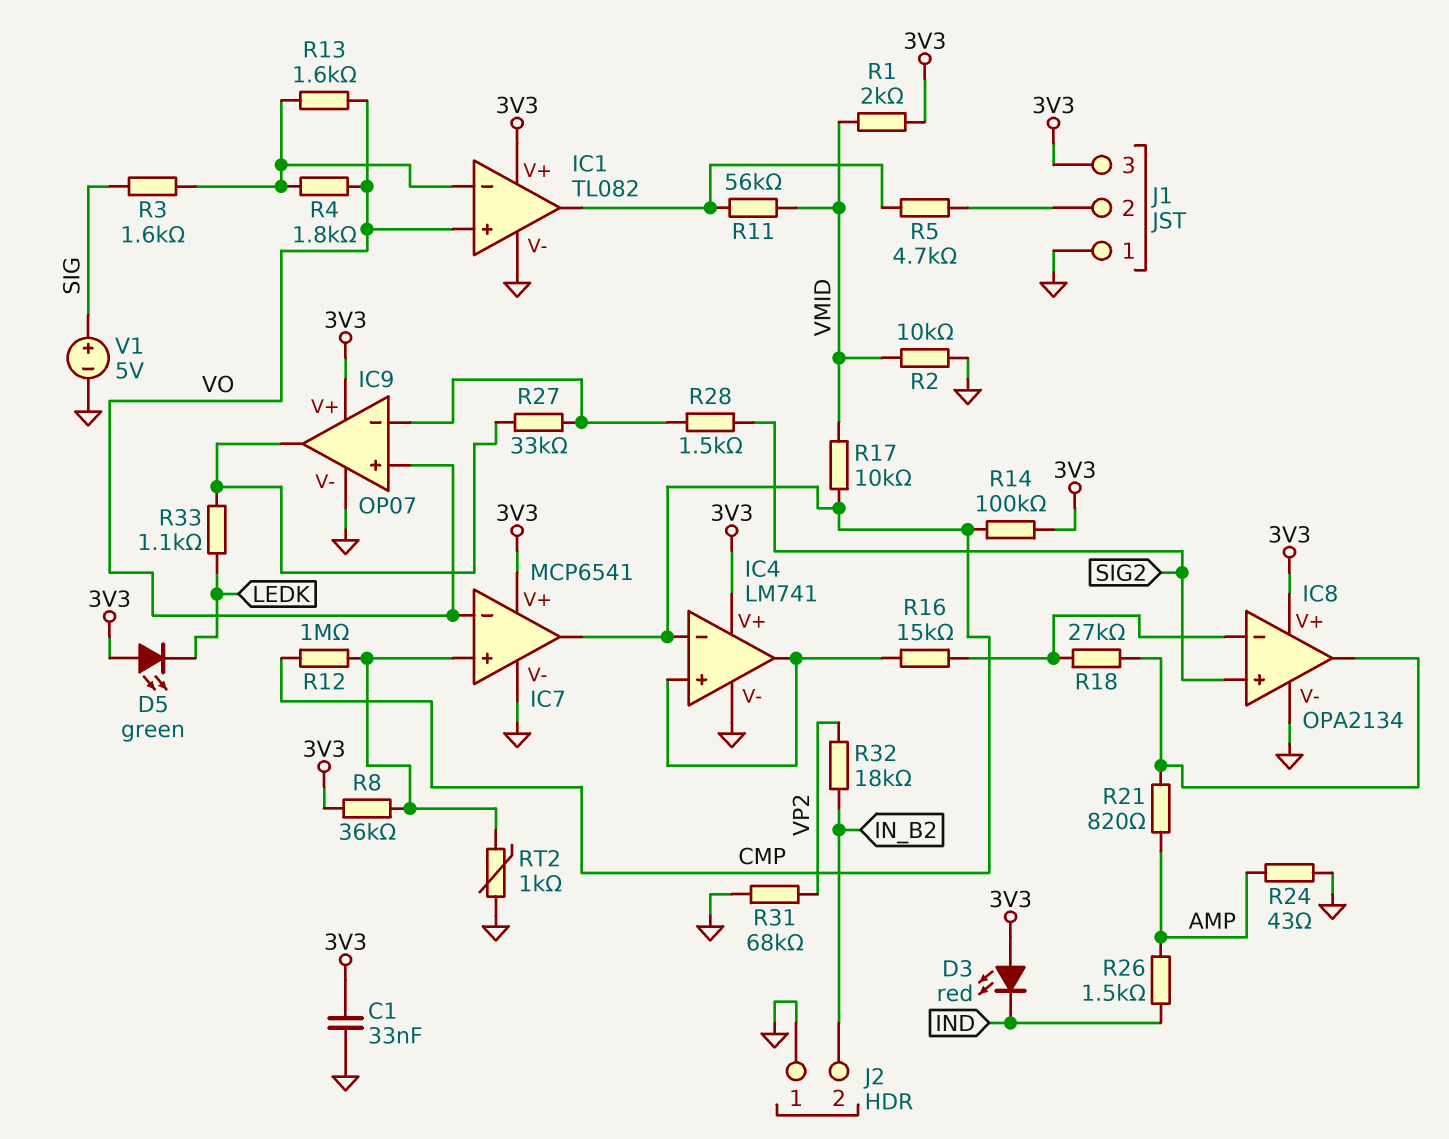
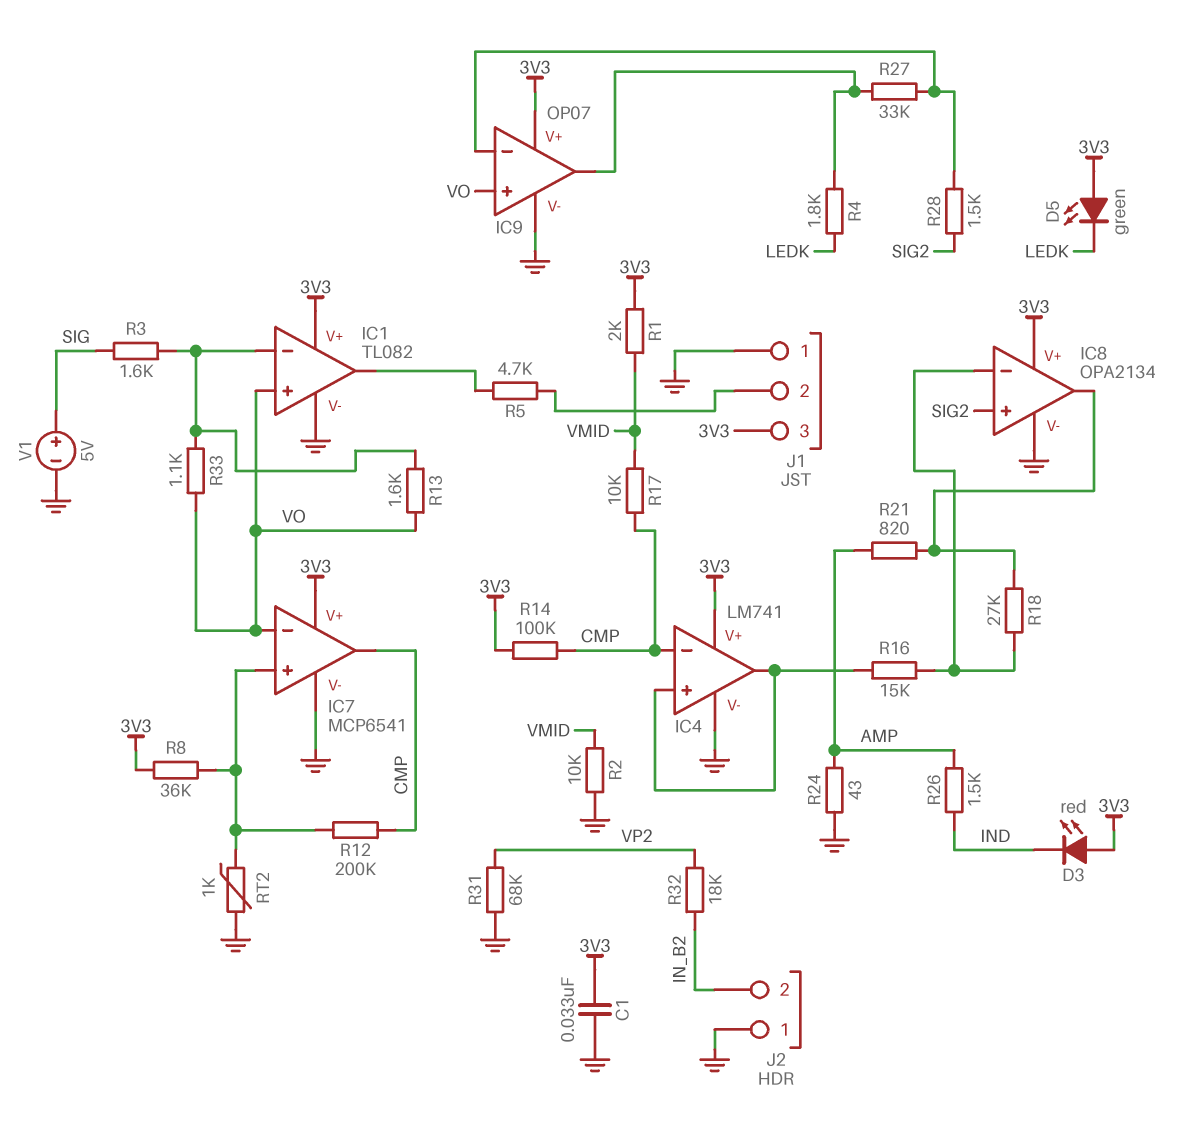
R4: 1.8k (IC1/in-, VO) -> 1.8k (IC9/out, LEDK)
R11: 56k (IC1/out, VMID) -> none
R12: 1M (CMP, IC7/in+) -> 200k (CMP, IC7/in+)
R33: 1.1k (IC9/out, LEDK) -> 1.1k (IC1/in-, VO)

